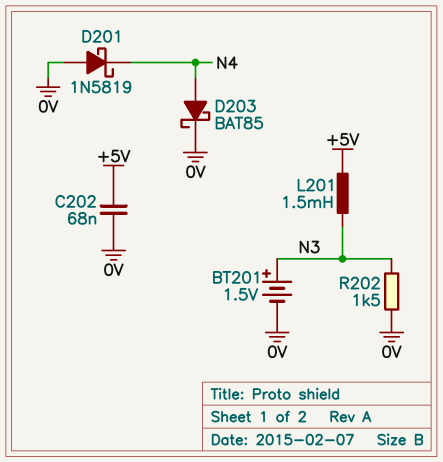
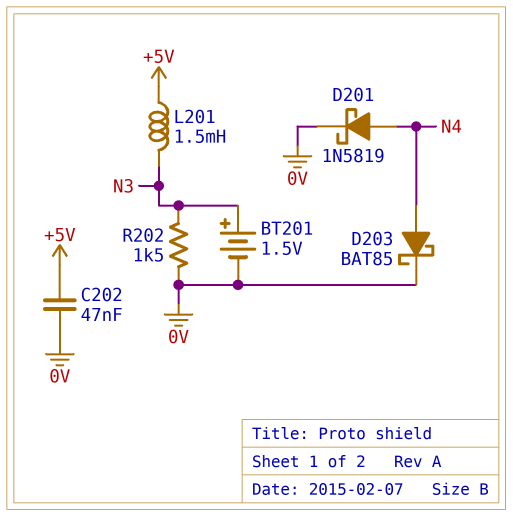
C202: 68nF (+5V, 0V) -> 47nF (+5V, 0V)
D201: schottky 1N5819 (A 0V, K N4) -> schottky 1N5819 (A N4, K 0V)

